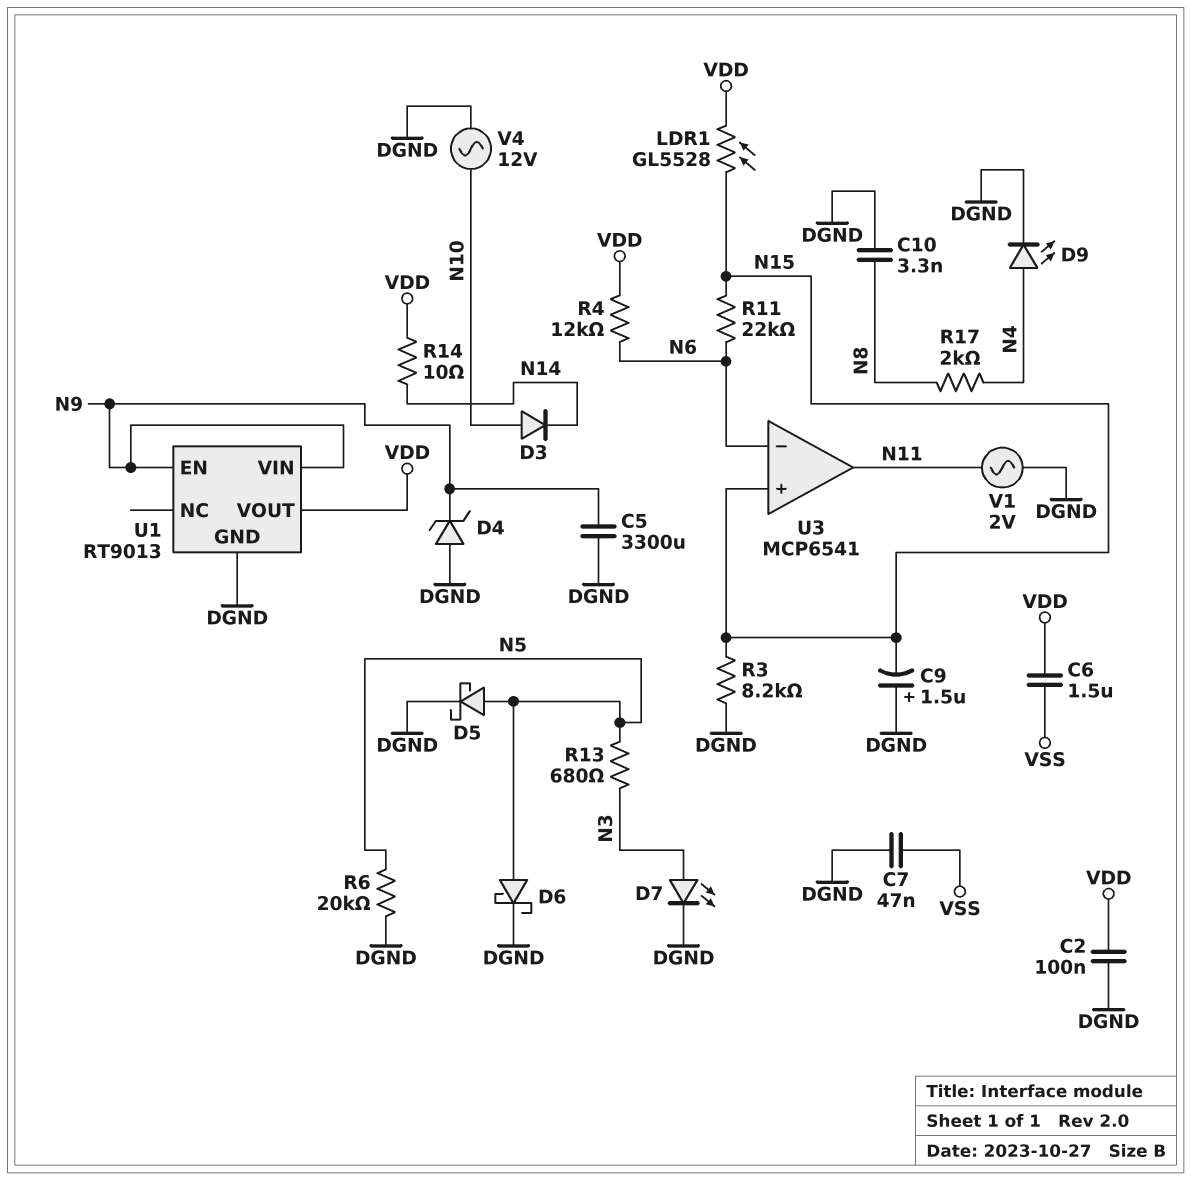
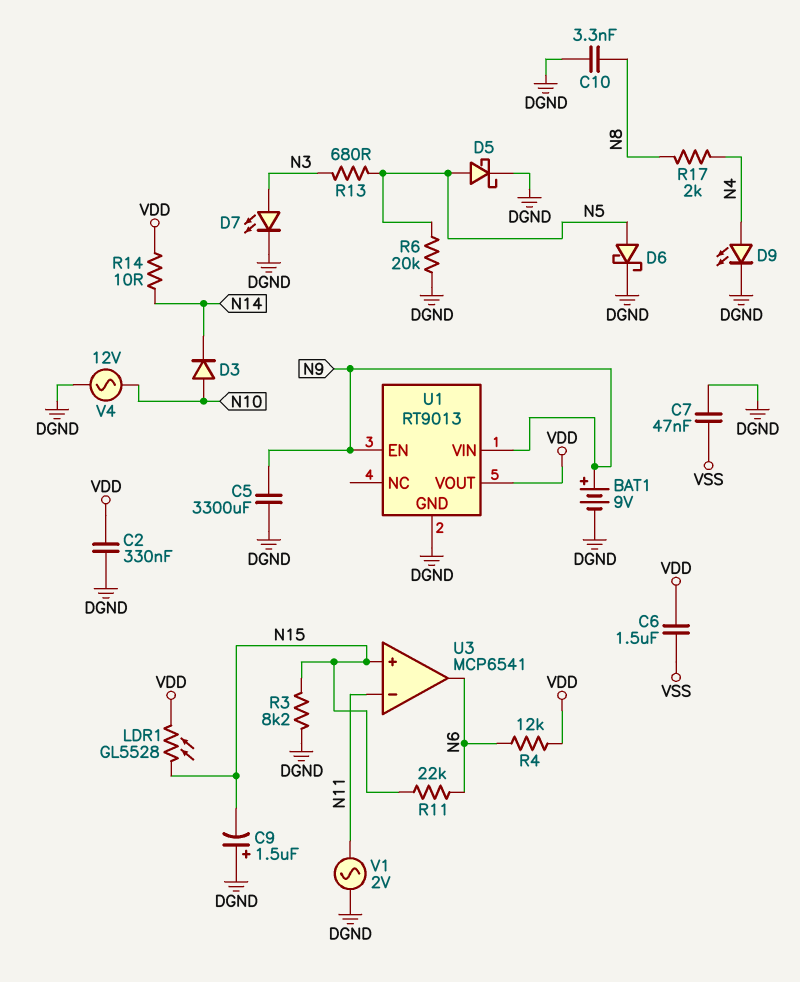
BAT1: none -> 9V (plus N9, minus DGND)
C2: 100nF (DGND, VDD) -> 330nF (DGND, VDD)
D4: zener (A DGND, K N9) -> none
U3 pin in-: N6 -> N11
U3 pin out: N11 -> N6

